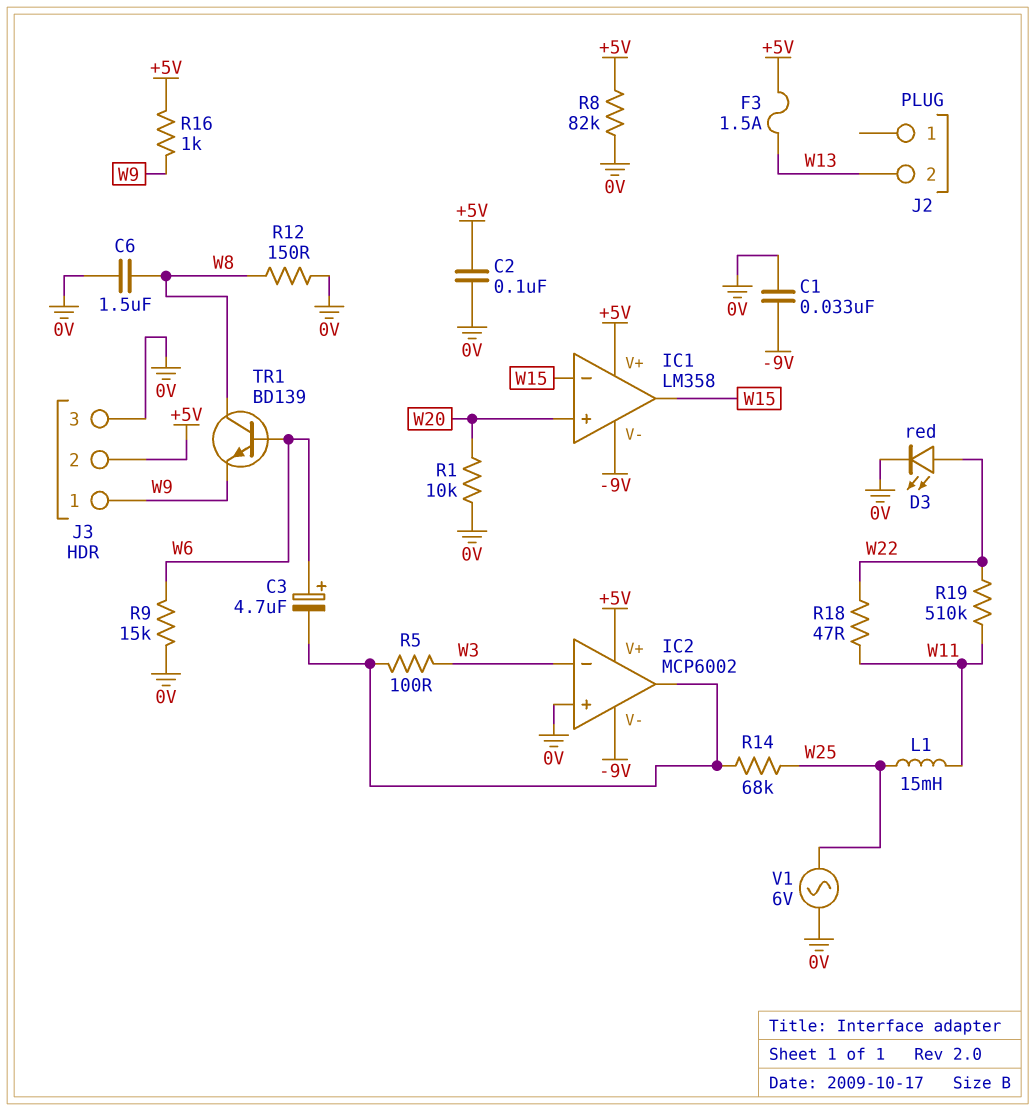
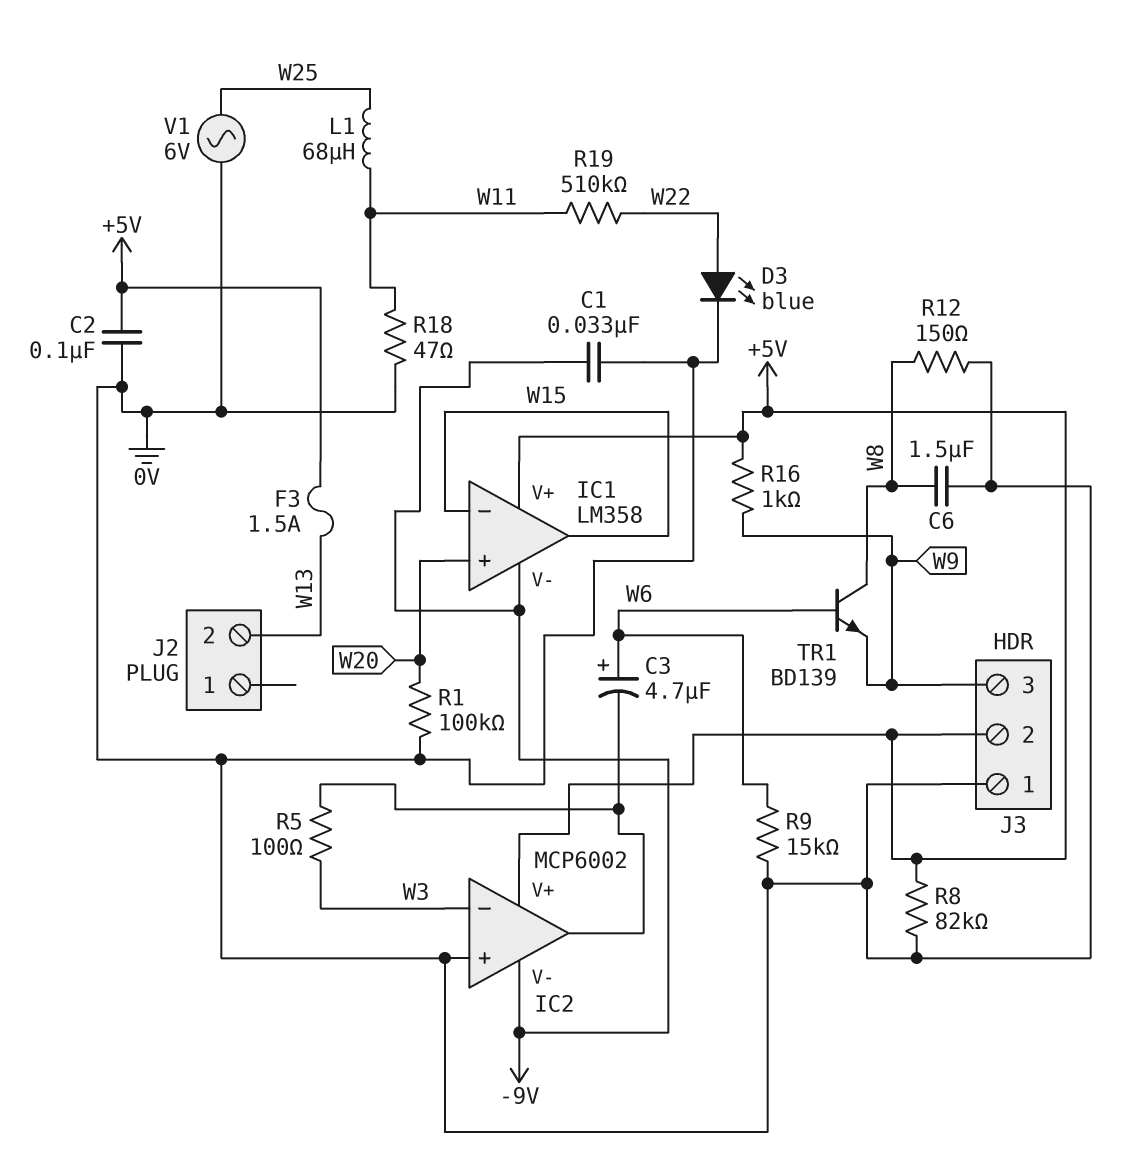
D3: LED red (A W22, K 0V) -> LED blue (A W22, K 0V)
J3 pin 1: W9 -> 0V
J3 pin 3: 0V -> W9
L1: 15mH (W11, W25) -> 68uH (W11, W25)
R1: 10k (0V, W20) -> 100k (0V, W20)
R14: 68k (IC2/out, W25) -> none
R18: 47 (W11, W22) -> 47 (0V, W11)

